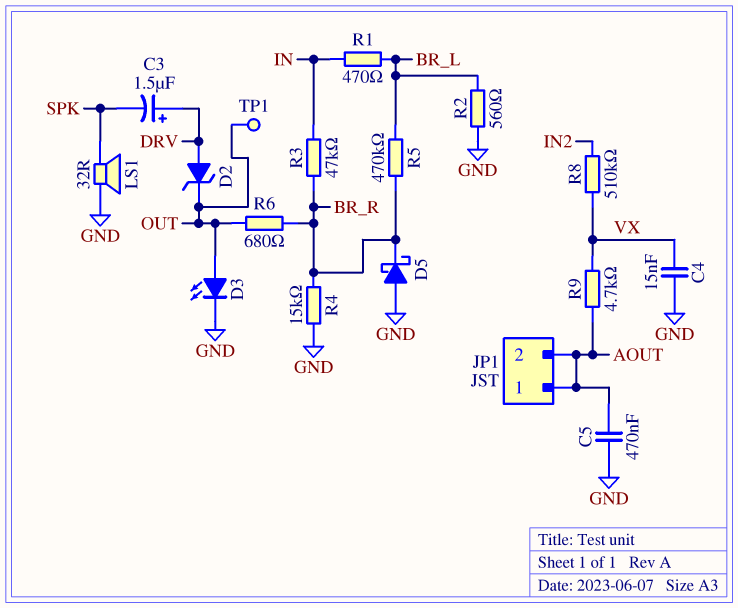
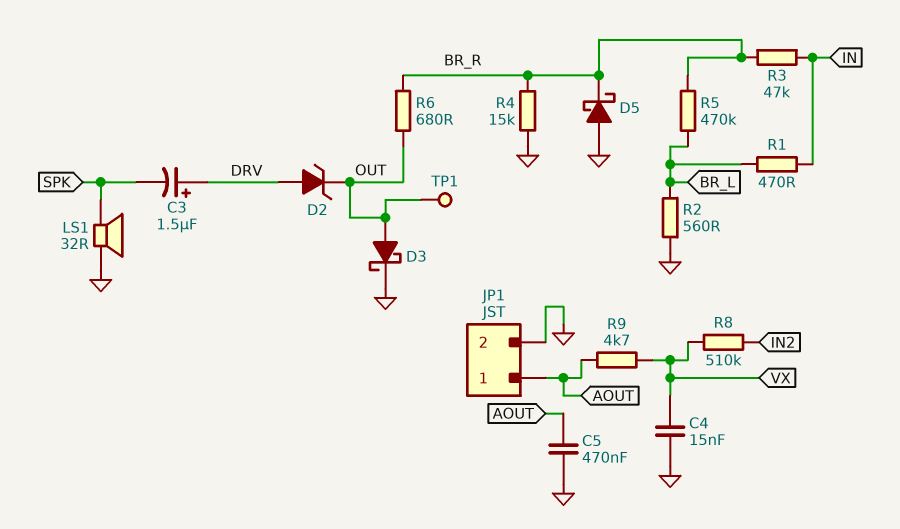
D3: LED (A OUT, K GND) -> schottky (A OUT, K GND)
JP1 pin 2: AOUT -> GND

